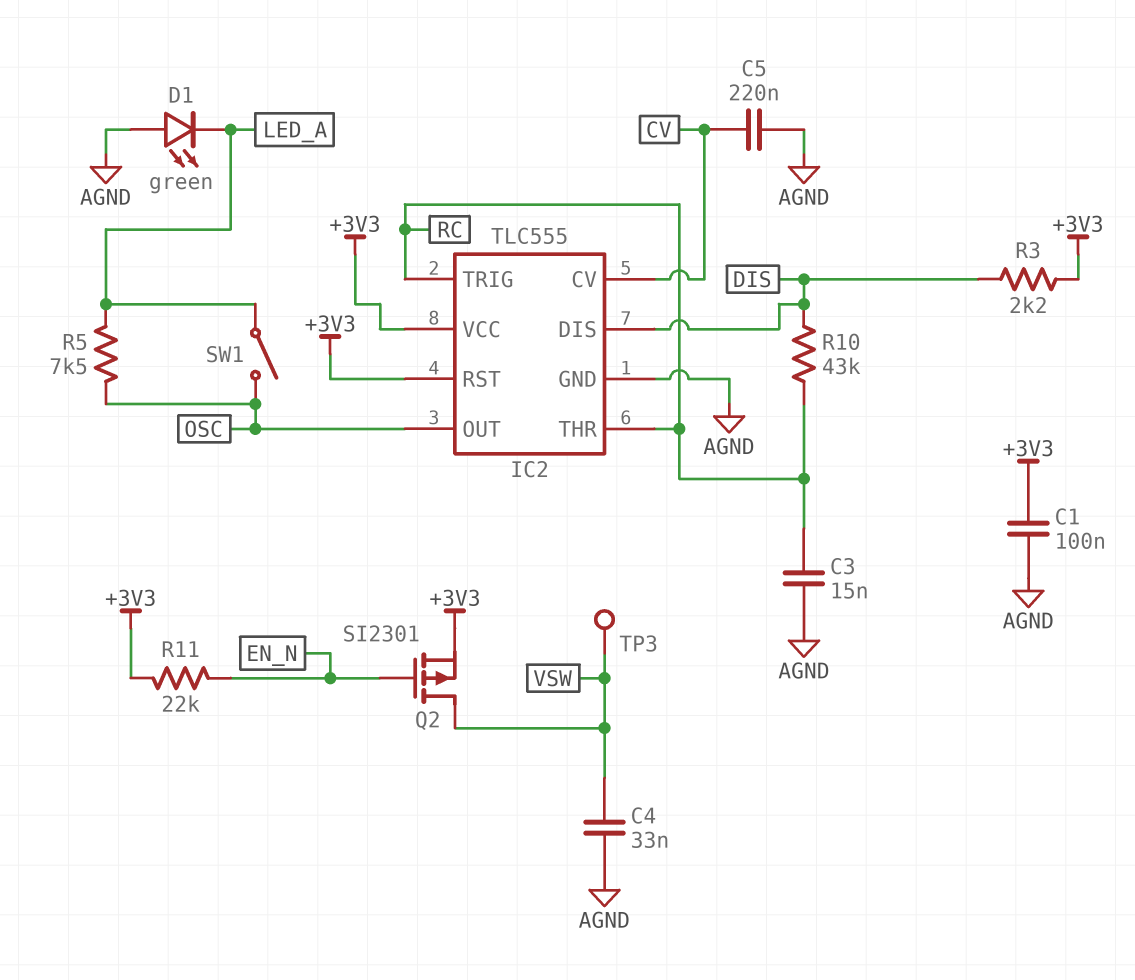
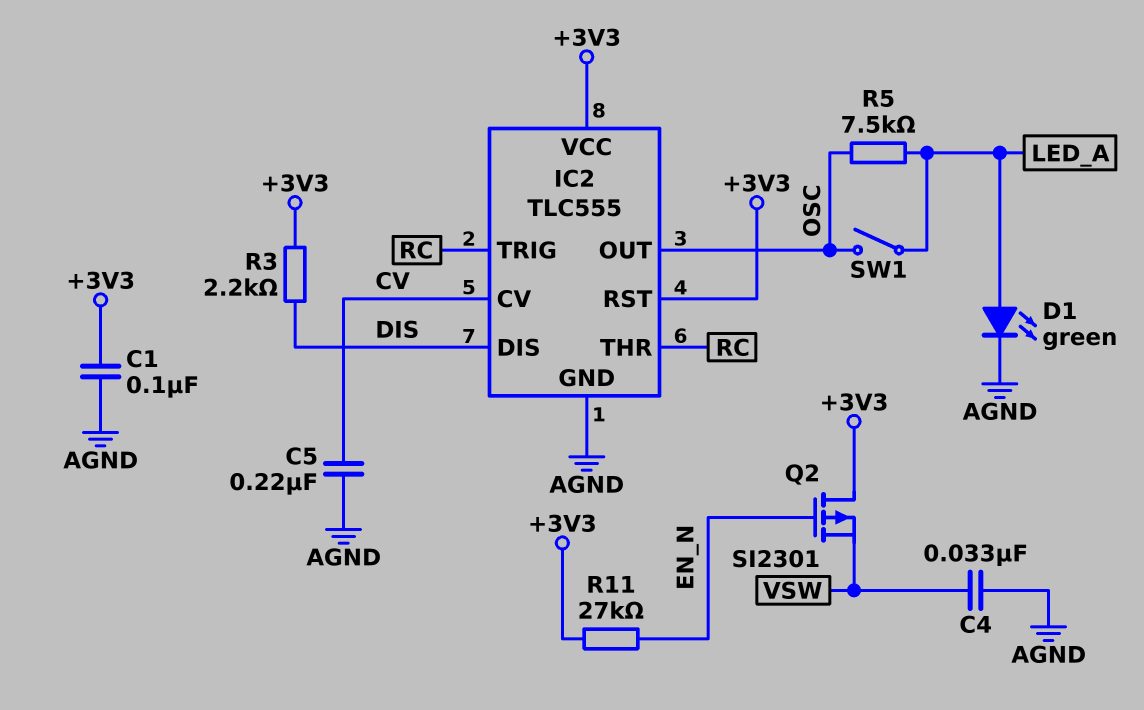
C3: 15nF (AGND, RC) -> none
D1: LED green (A AGND, K LED_A) -> LED green (A LED_A, K AGND)
Q2: PMOS SI2301 (G EN_N, D VSW, S +3V3) -> PMOS SI2301 (G EN_N, D +3V3, S VSW)
R10: 43k (DIS, RC) -> none
R11: 22k (+3V3, EN_N) -> 27k (+3V3, EN_N)
TP3: test point (VSW) -> none

